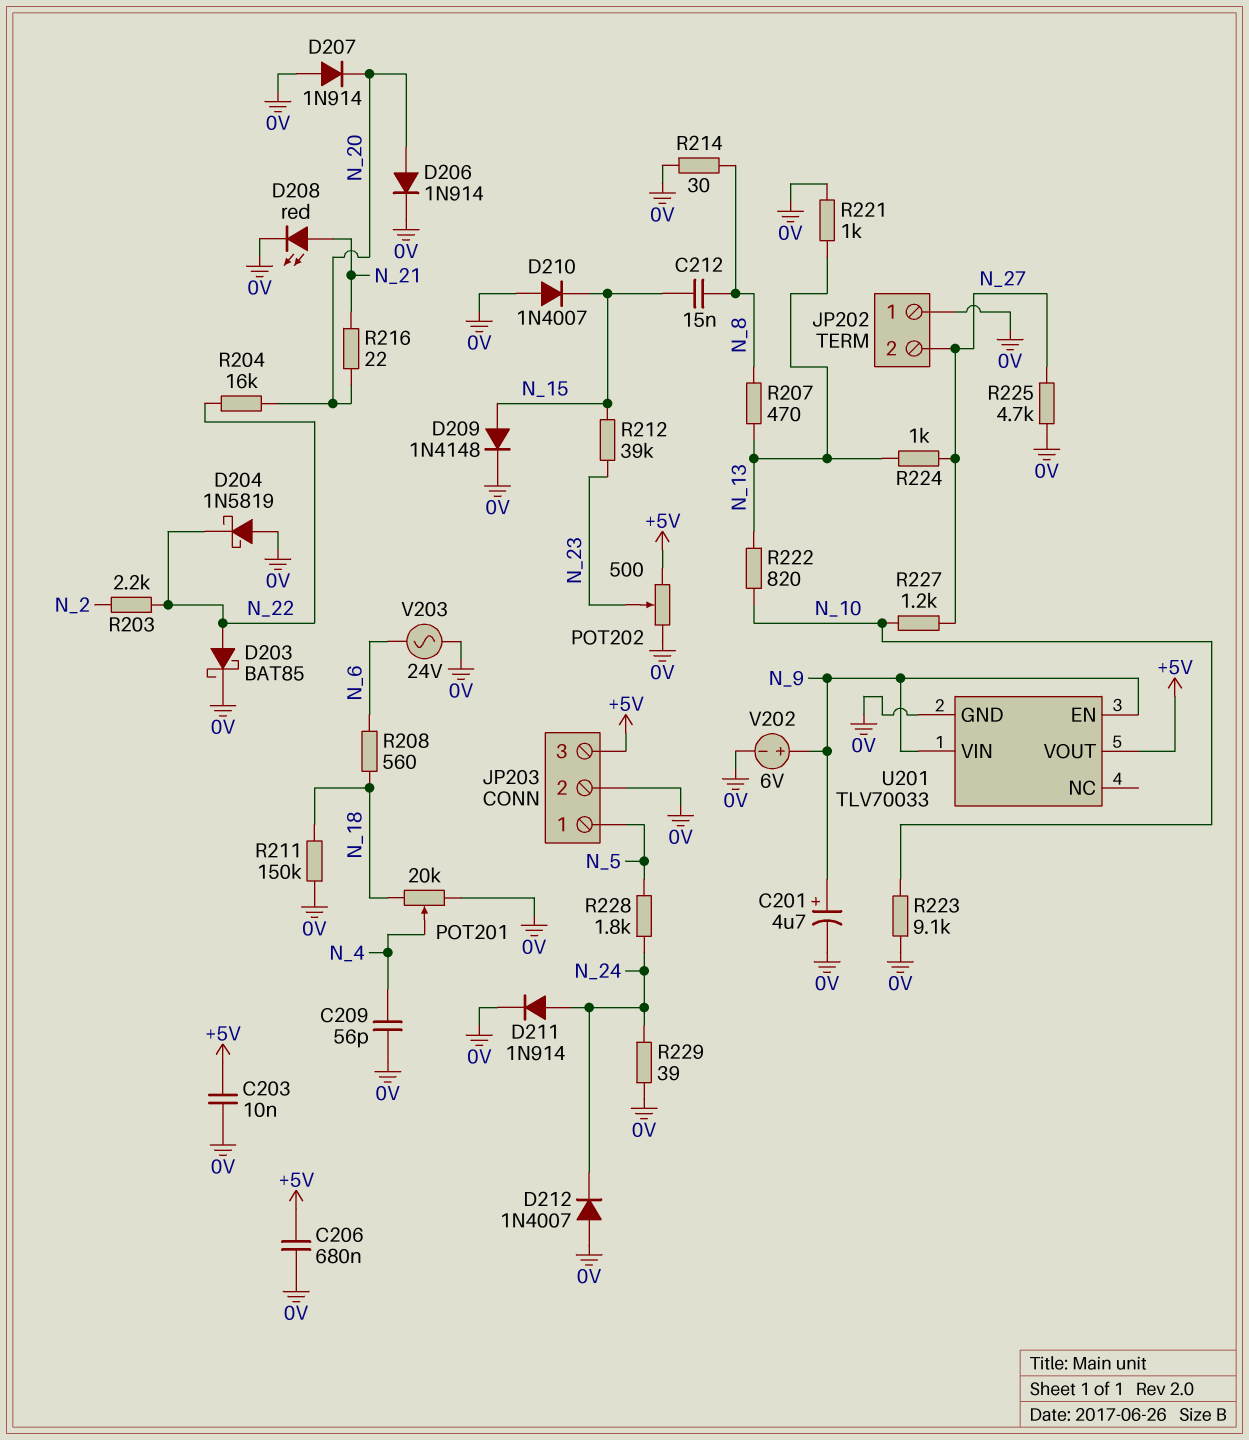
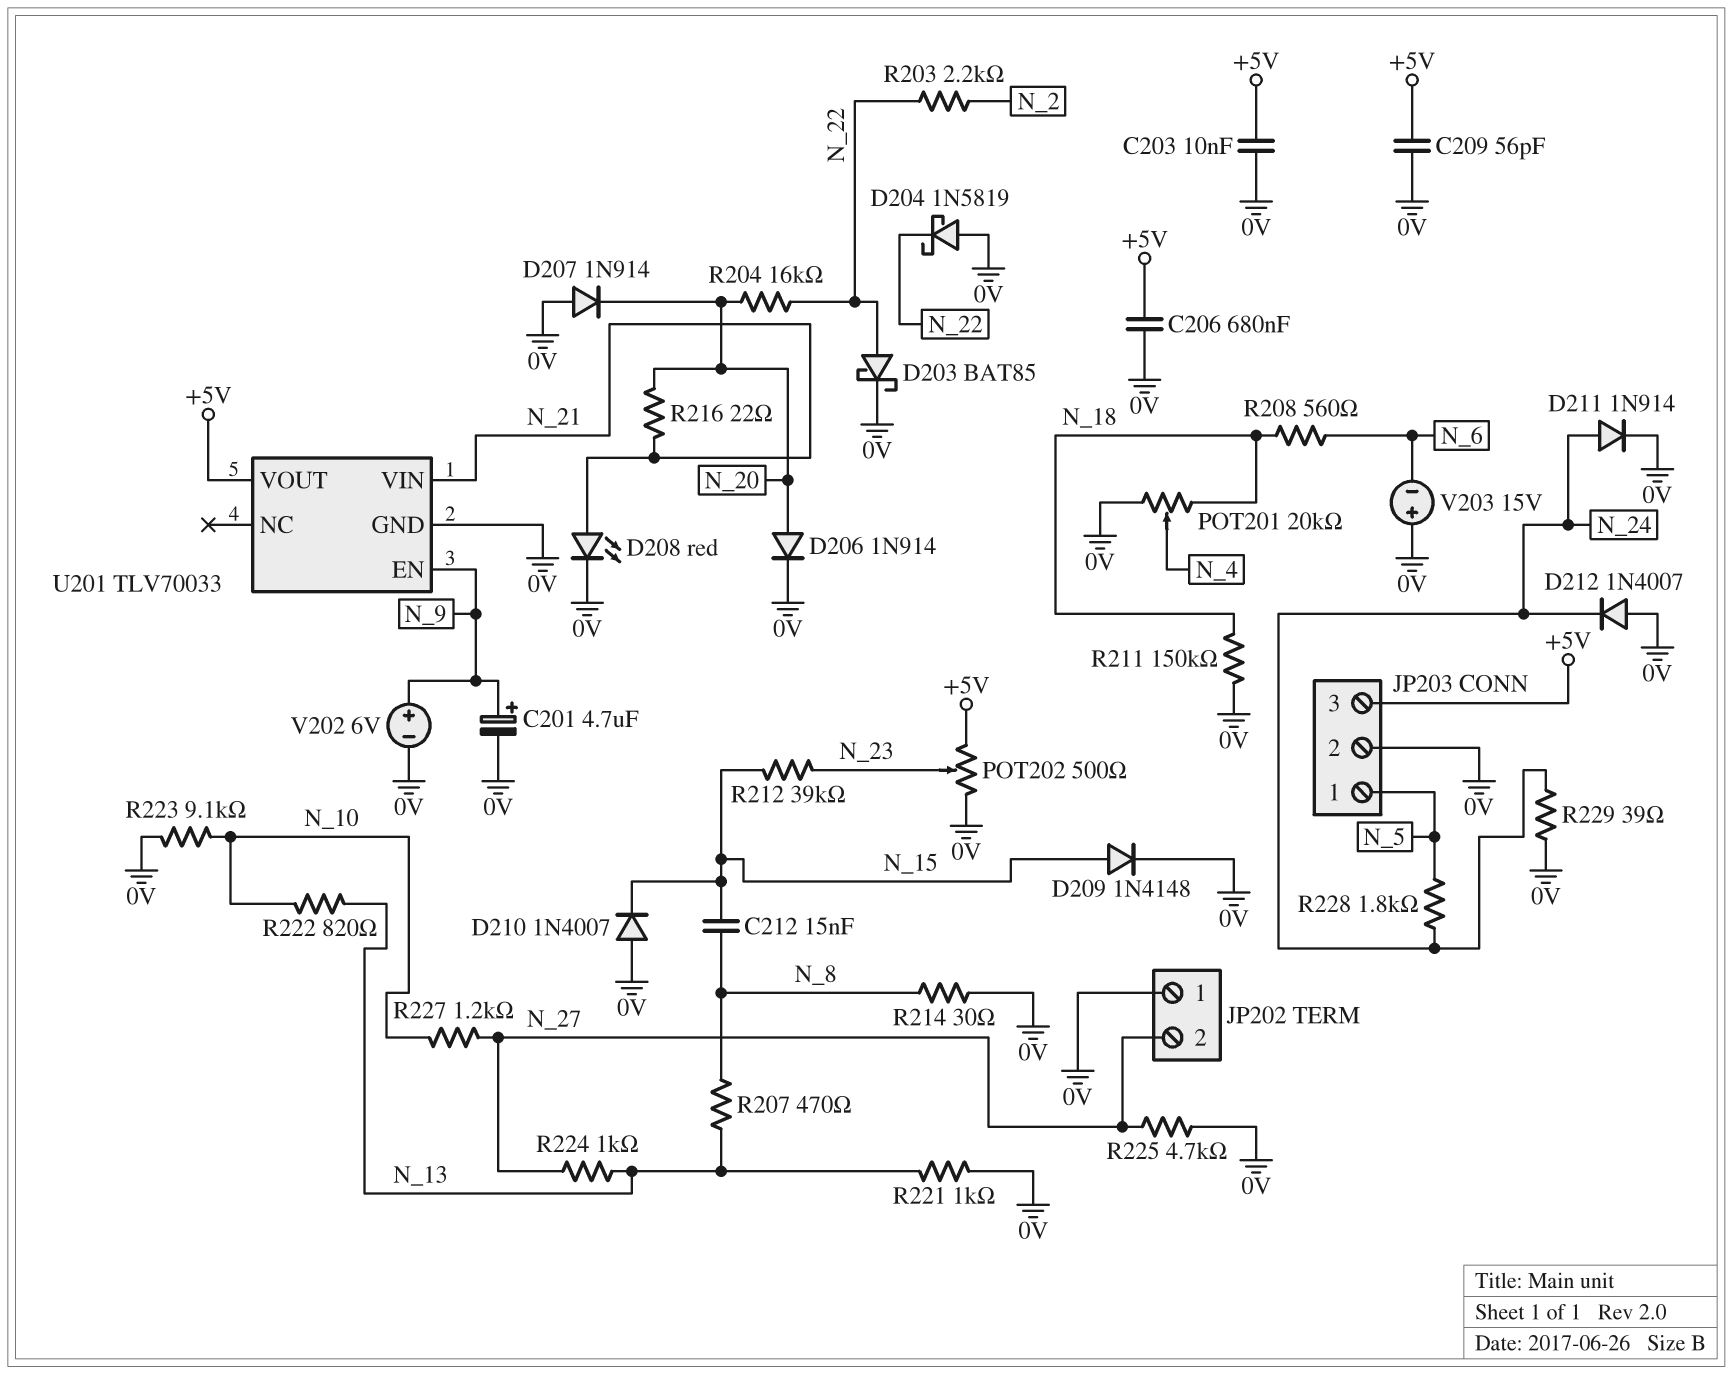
C209: 56pF (0V, N_4) -> 56pF (+5V, 0V)
U201 pin VIN: N_9 -> N_21
V203: AC 24V (0V, N_6) -> 15V (plus 0V, minus N_6)

